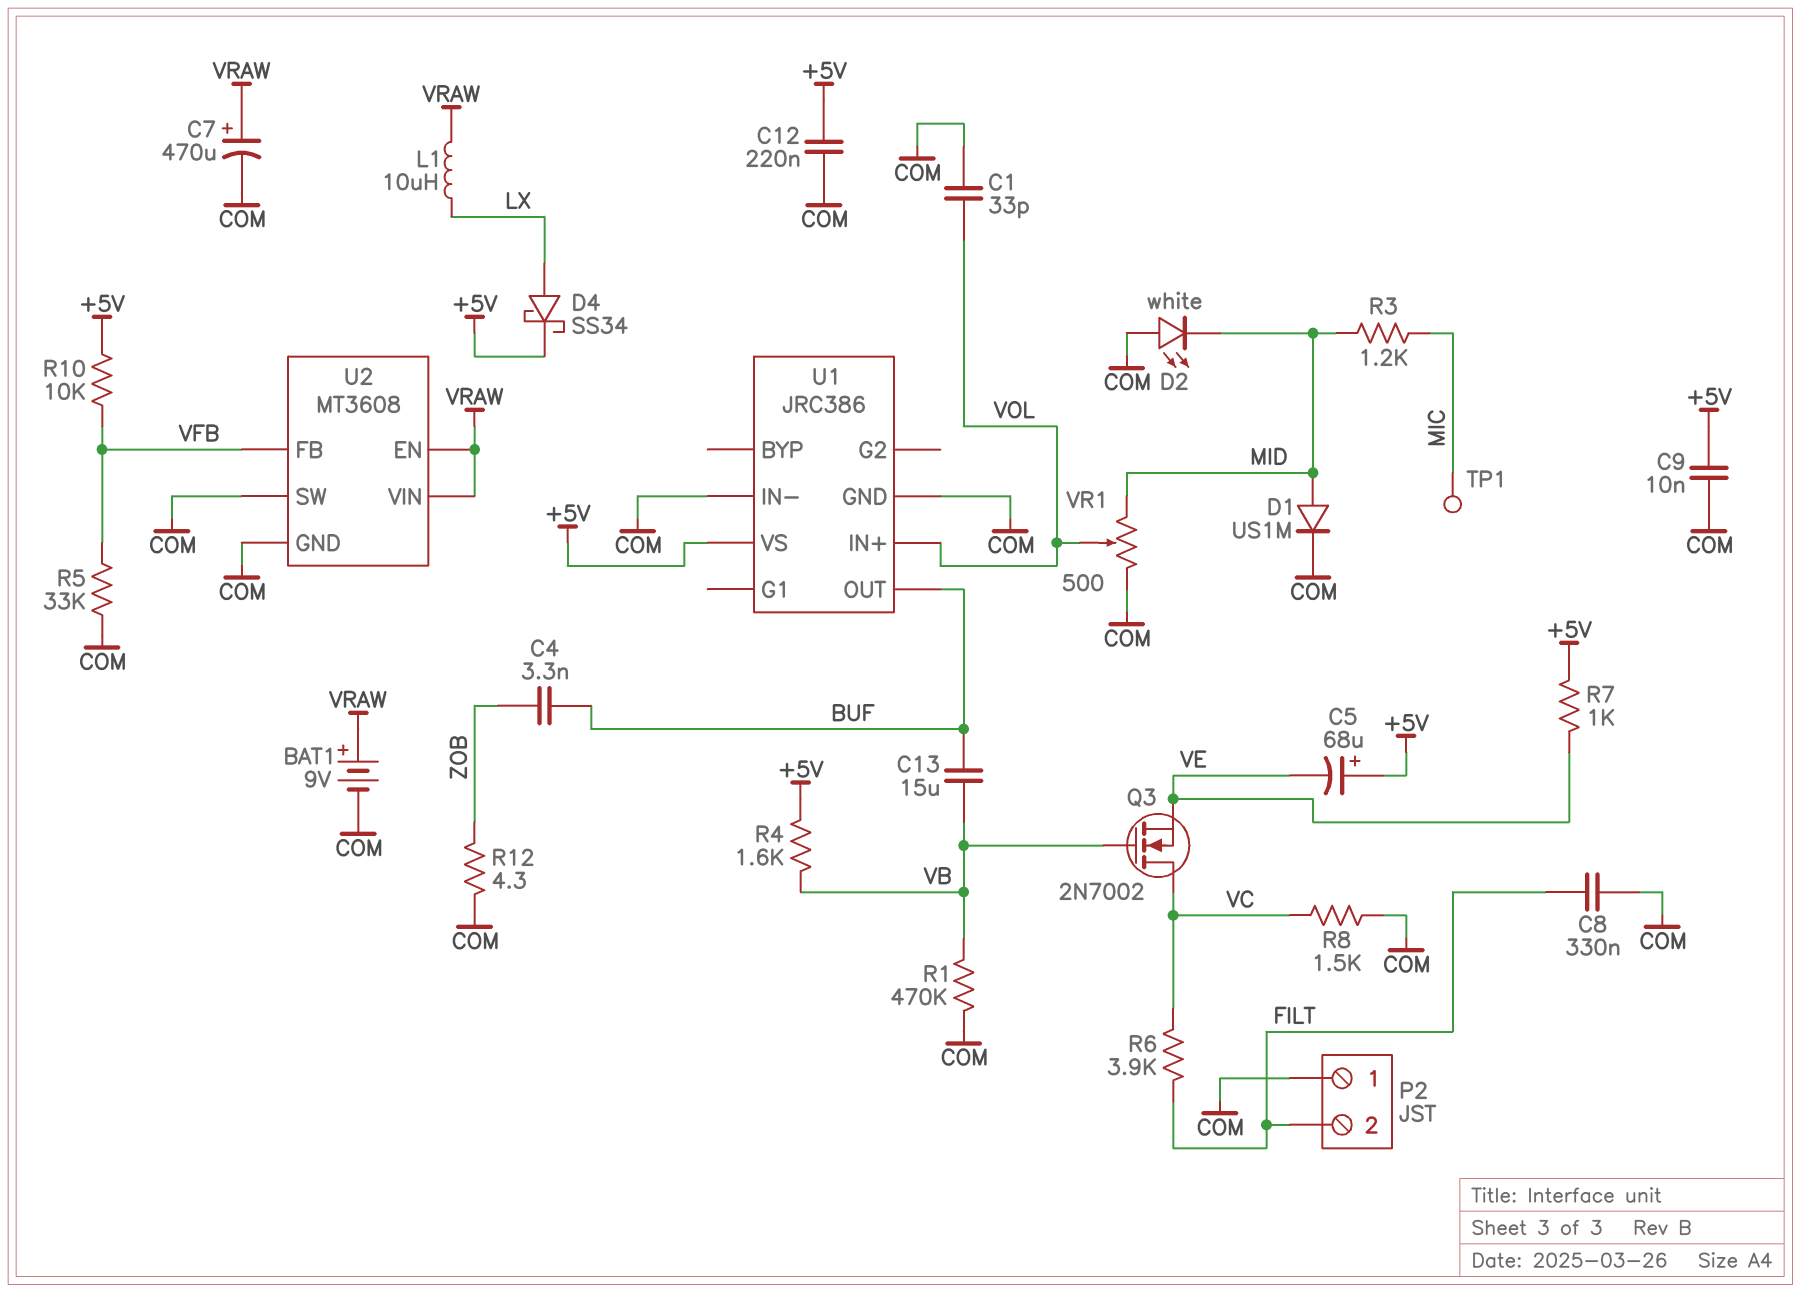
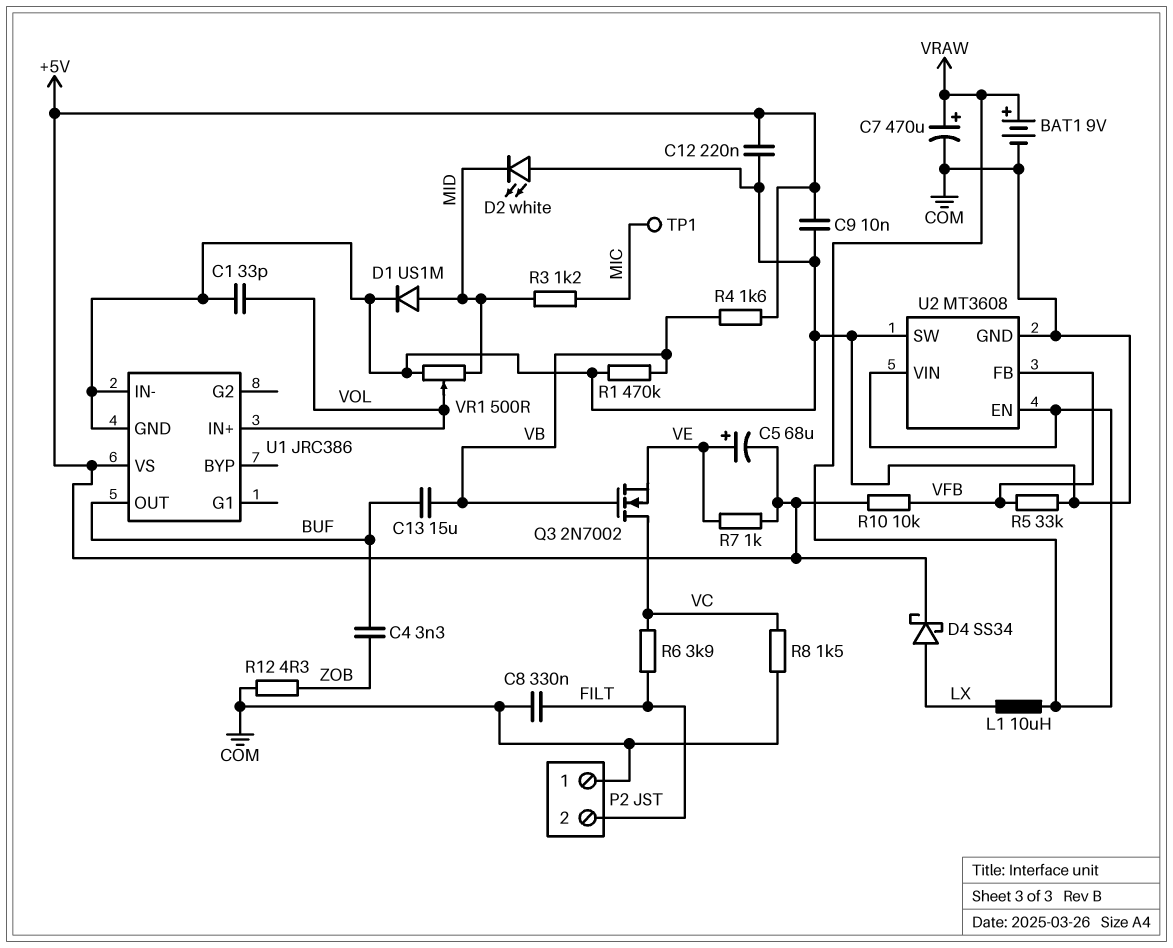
C5: 68uF (plus +5V, minus VE) -> 68uF (plus VE, minus +5V)

